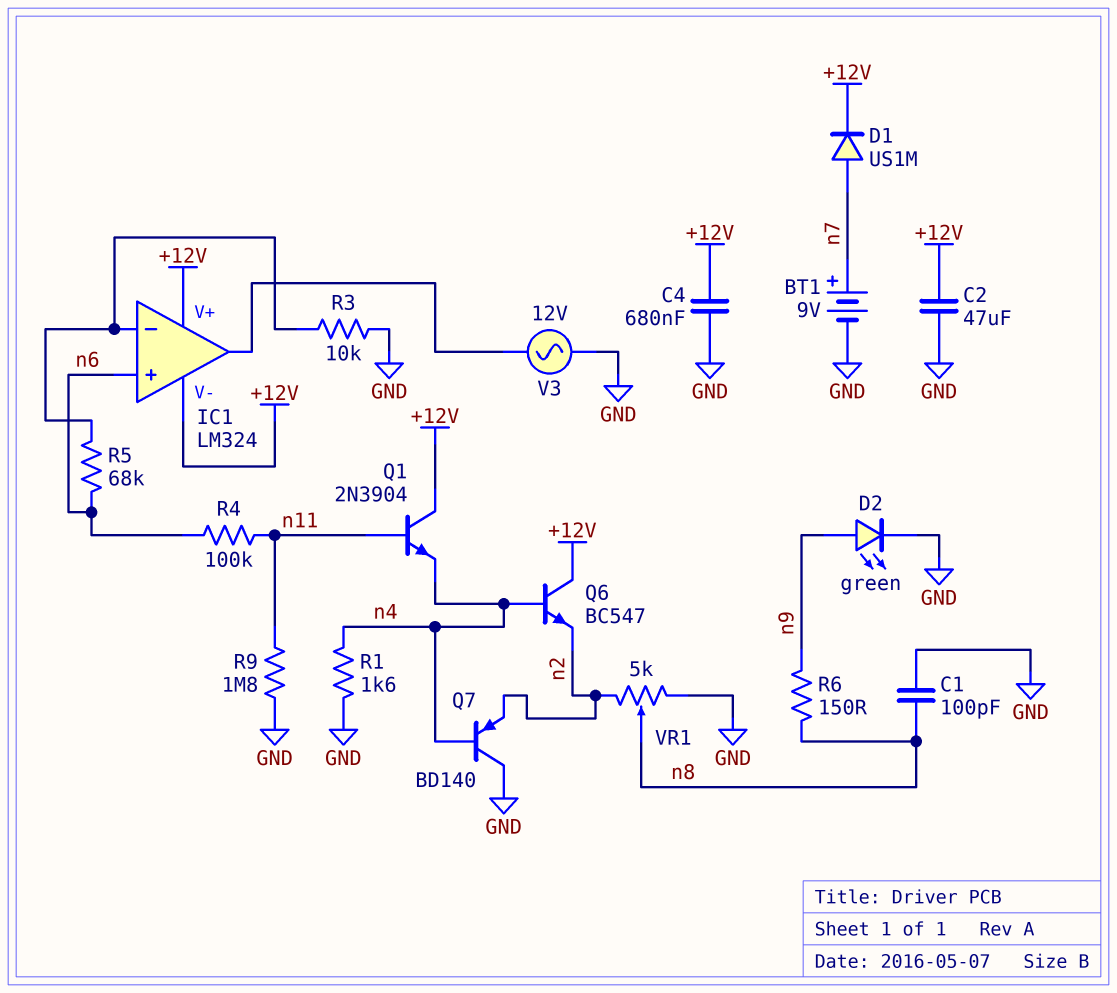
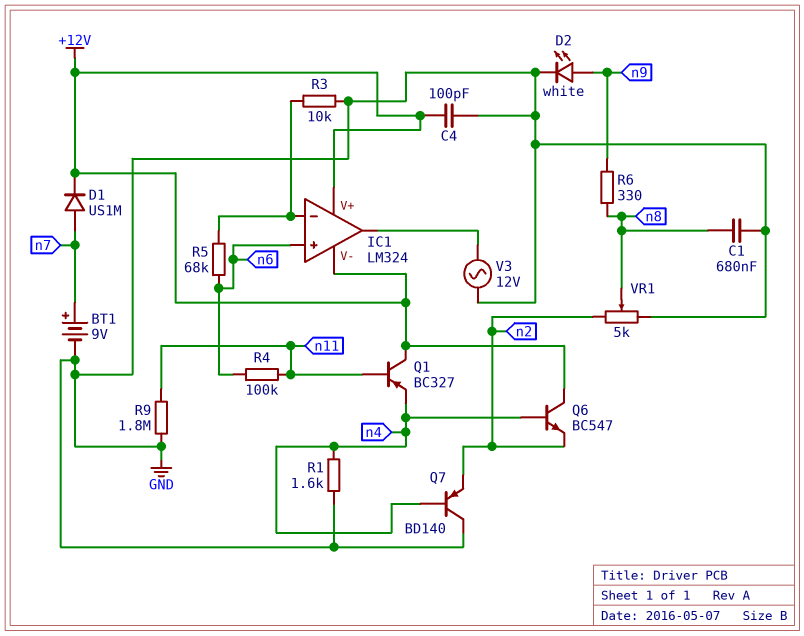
C1: 100pF (GND, n8) -> 680nF (GND, n8)
C2: 47uF (+12V, GND) -> none
C4: 680nF (+12V, GND) -> 100pF (+12V, GND)
D2: LED green (A n9, K GND) -> LED white (A n9, K GND)
Q1: NPN 2N3904 (B n11, C +12V, E n4) -> PNP BC327 (B n11, C +12V, E n4)
R6: 150 (n8, n9) -> 330 (n8, n9)

